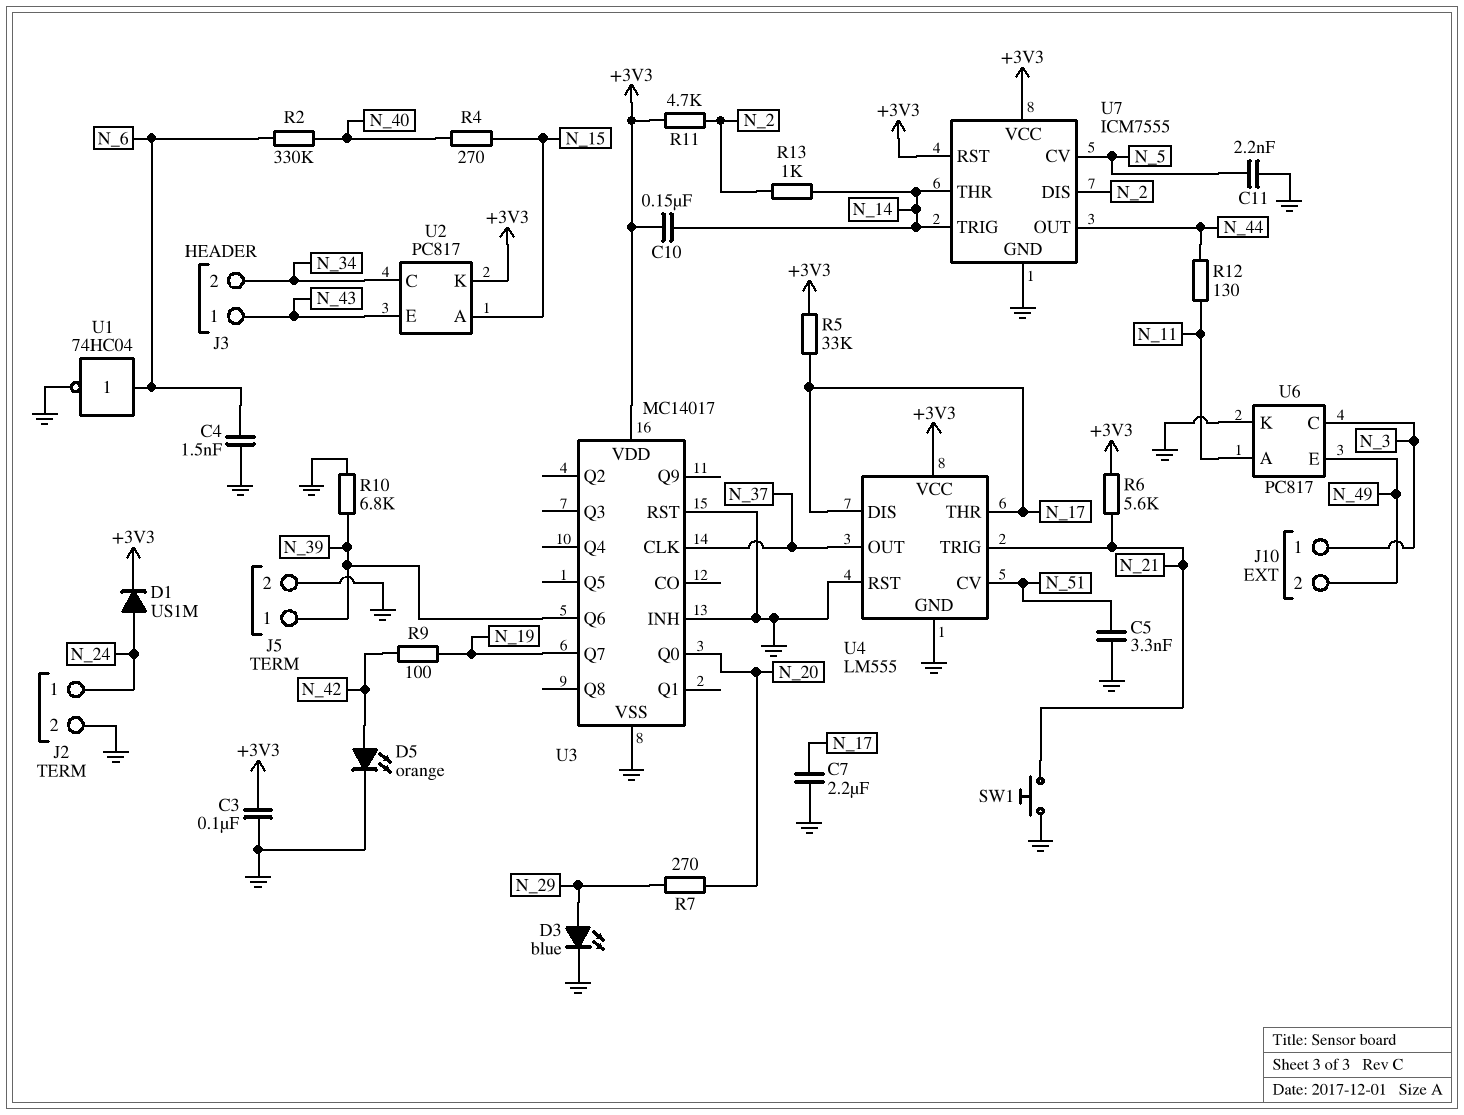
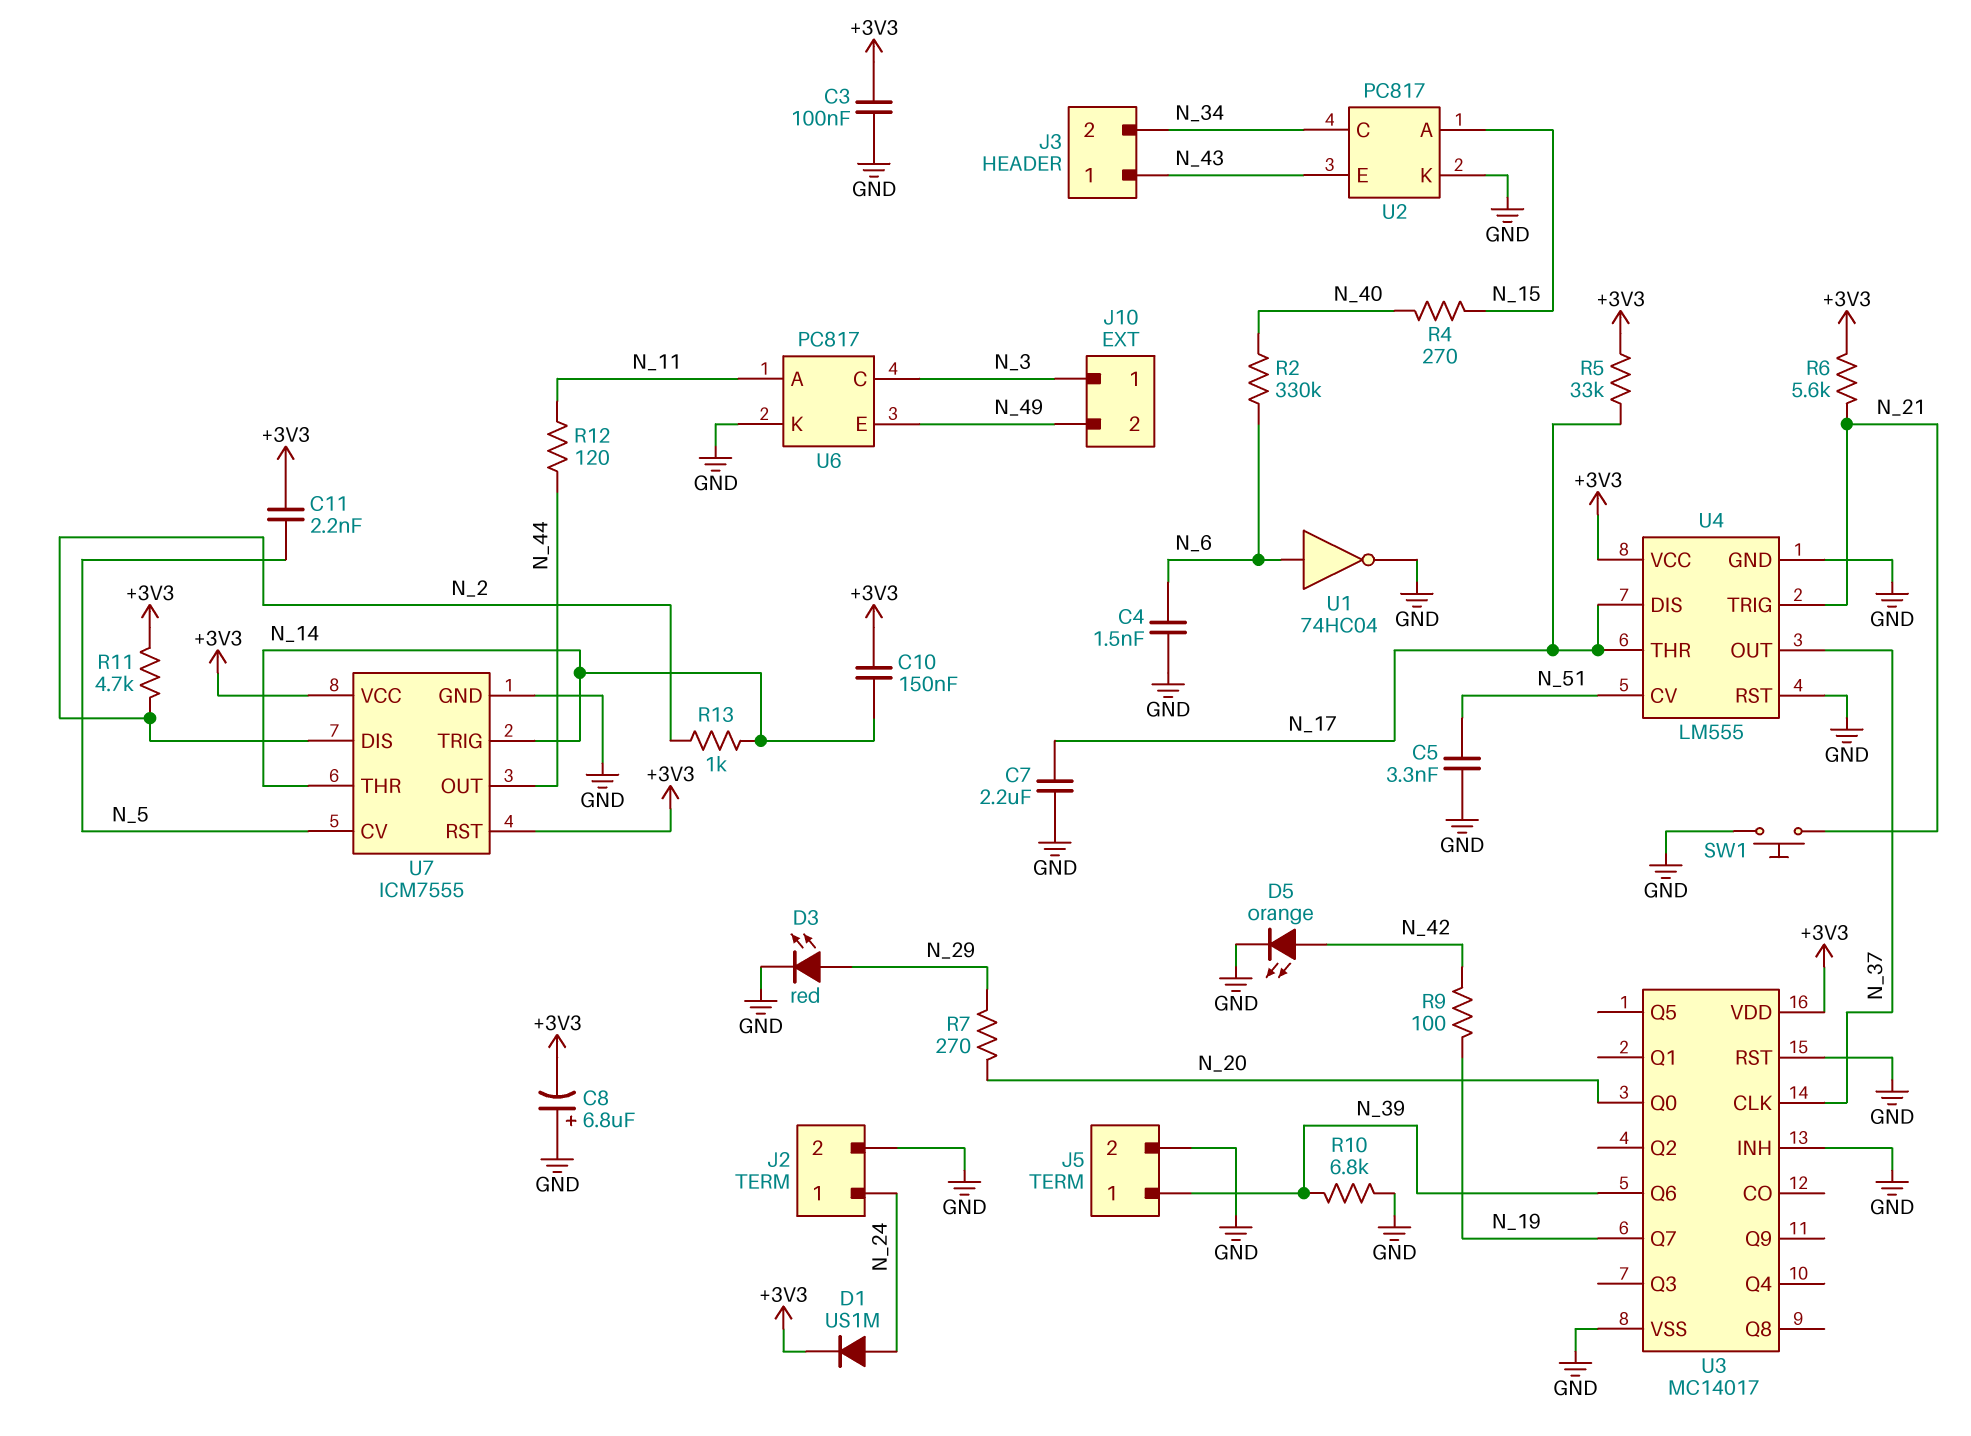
C8: none -> 6.8uF (plus GND, minus +3V3)
C11: 2.2nF (GND, N_5) -> 2.2nF (+3V3, N_5)
D3: LED blue (A N_29, K GND) -> LED red (A N_29, K GND)
R12: 130 (N_11, N_44) -> 120 (N_11, N_44)
U2 pin K: +3V3 -> GND

